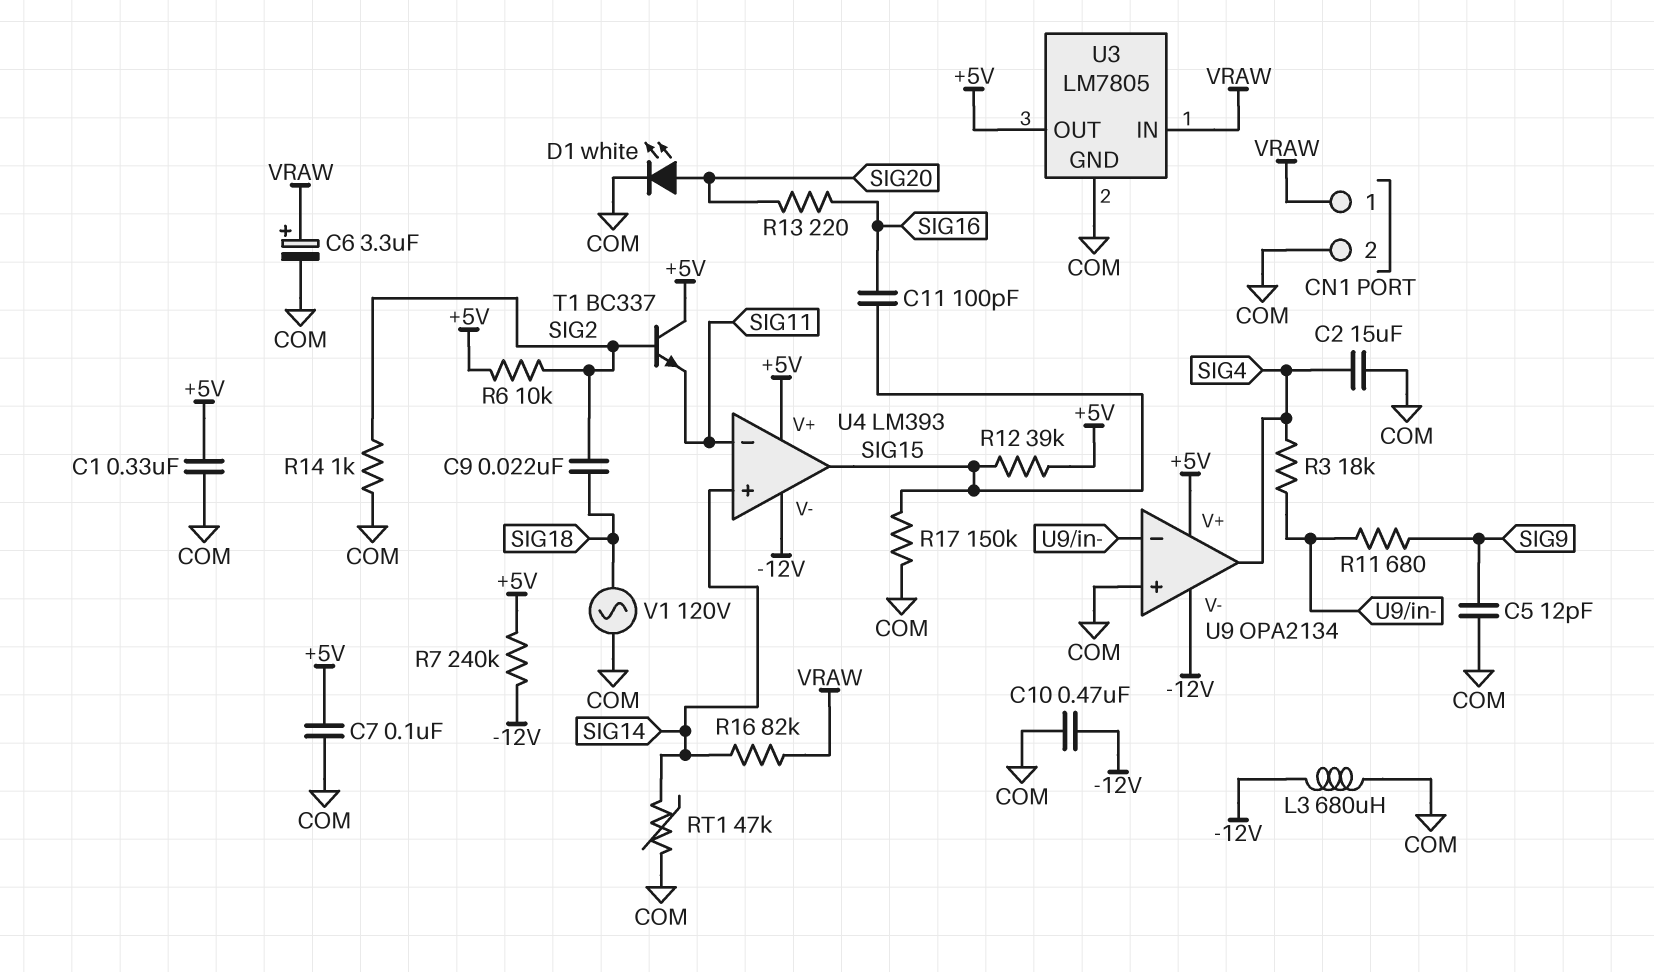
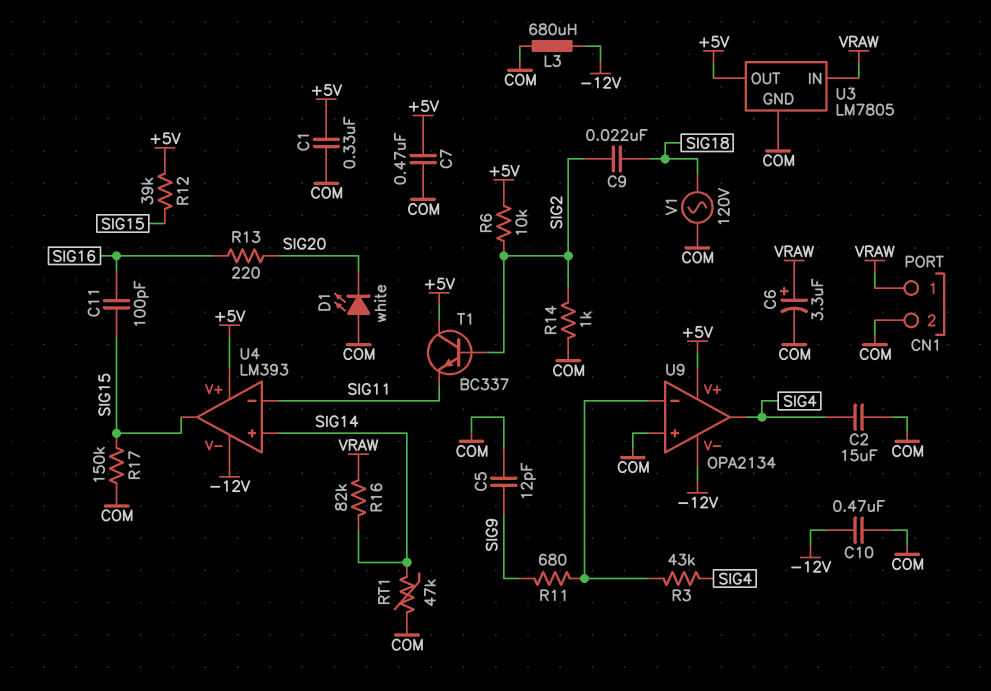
C7: 100nF (+5V, COM) -> 470nF (+5V, COM)
D1: LED white (A SIG20, K COM) -> LED white (A COM, K SIG20)
R3: 18k (SIG4, U9/in-) -> 43k (SIG4, U9/in-)
R7: 240k (+5V, -12V) -> none

